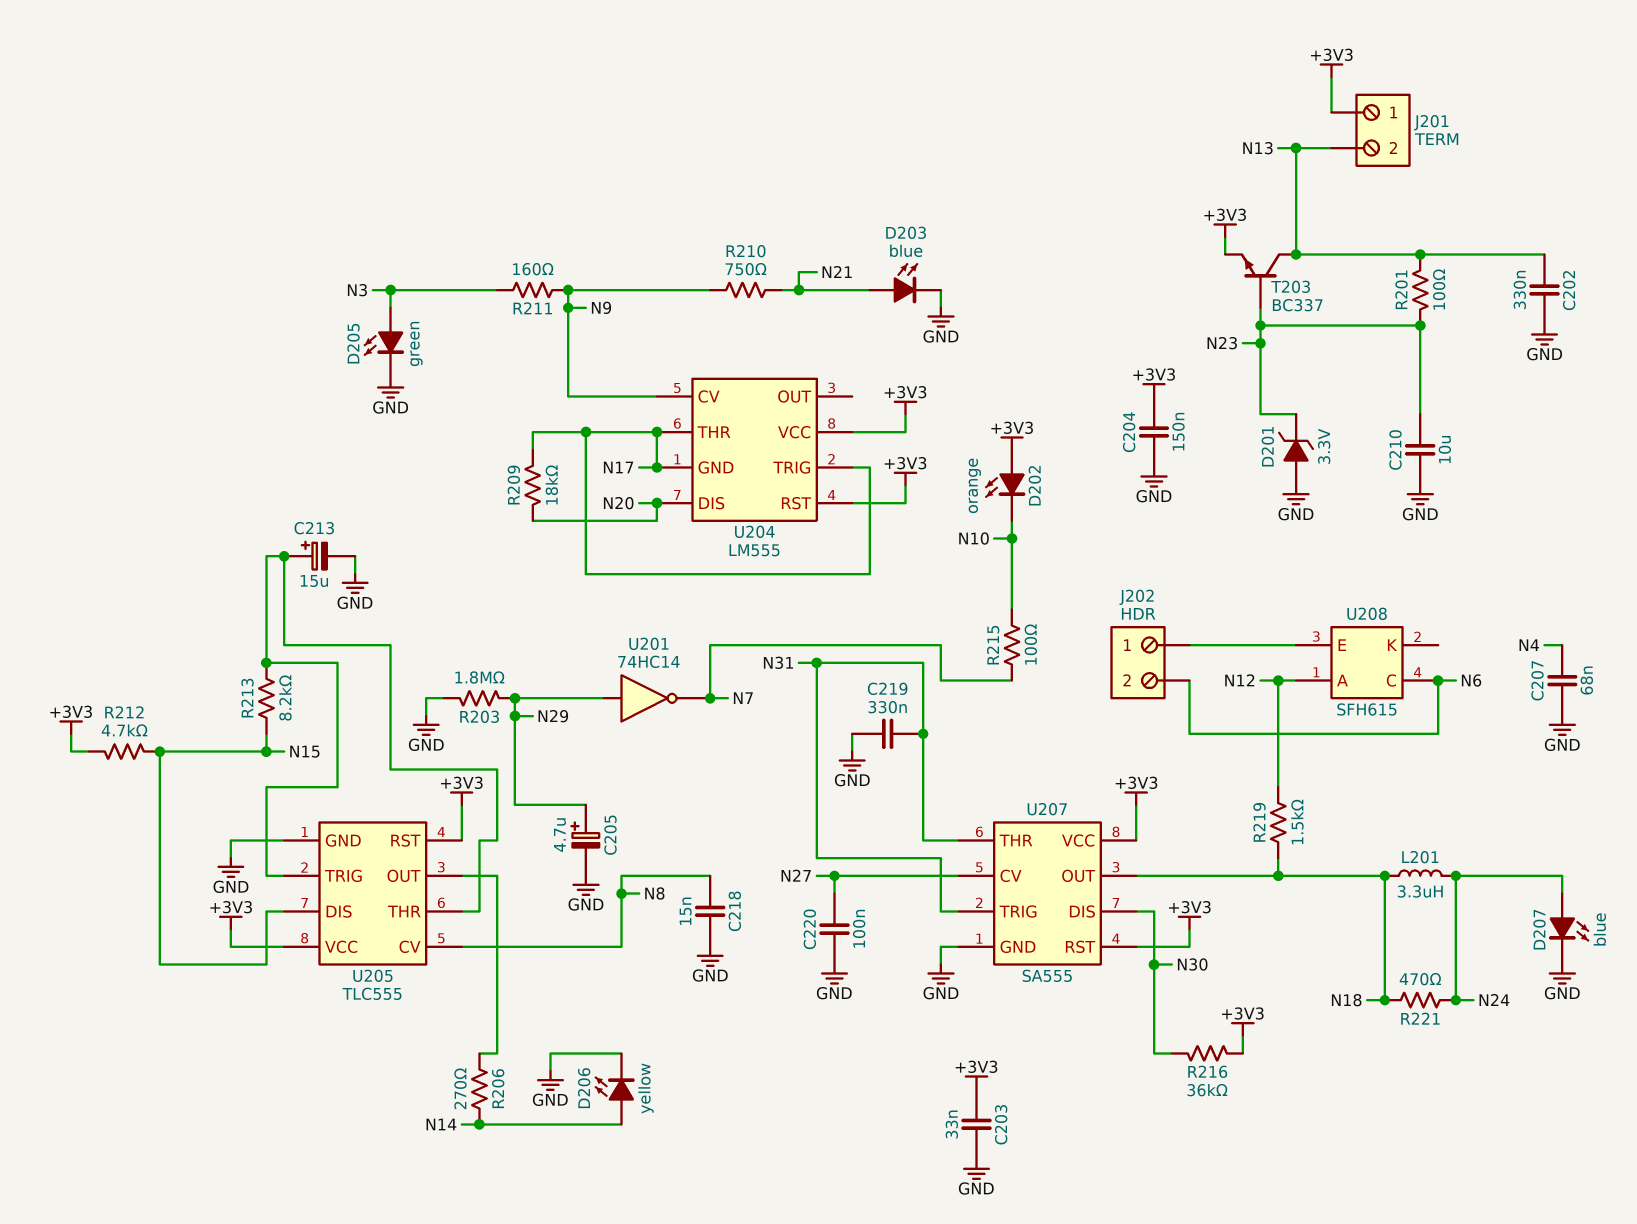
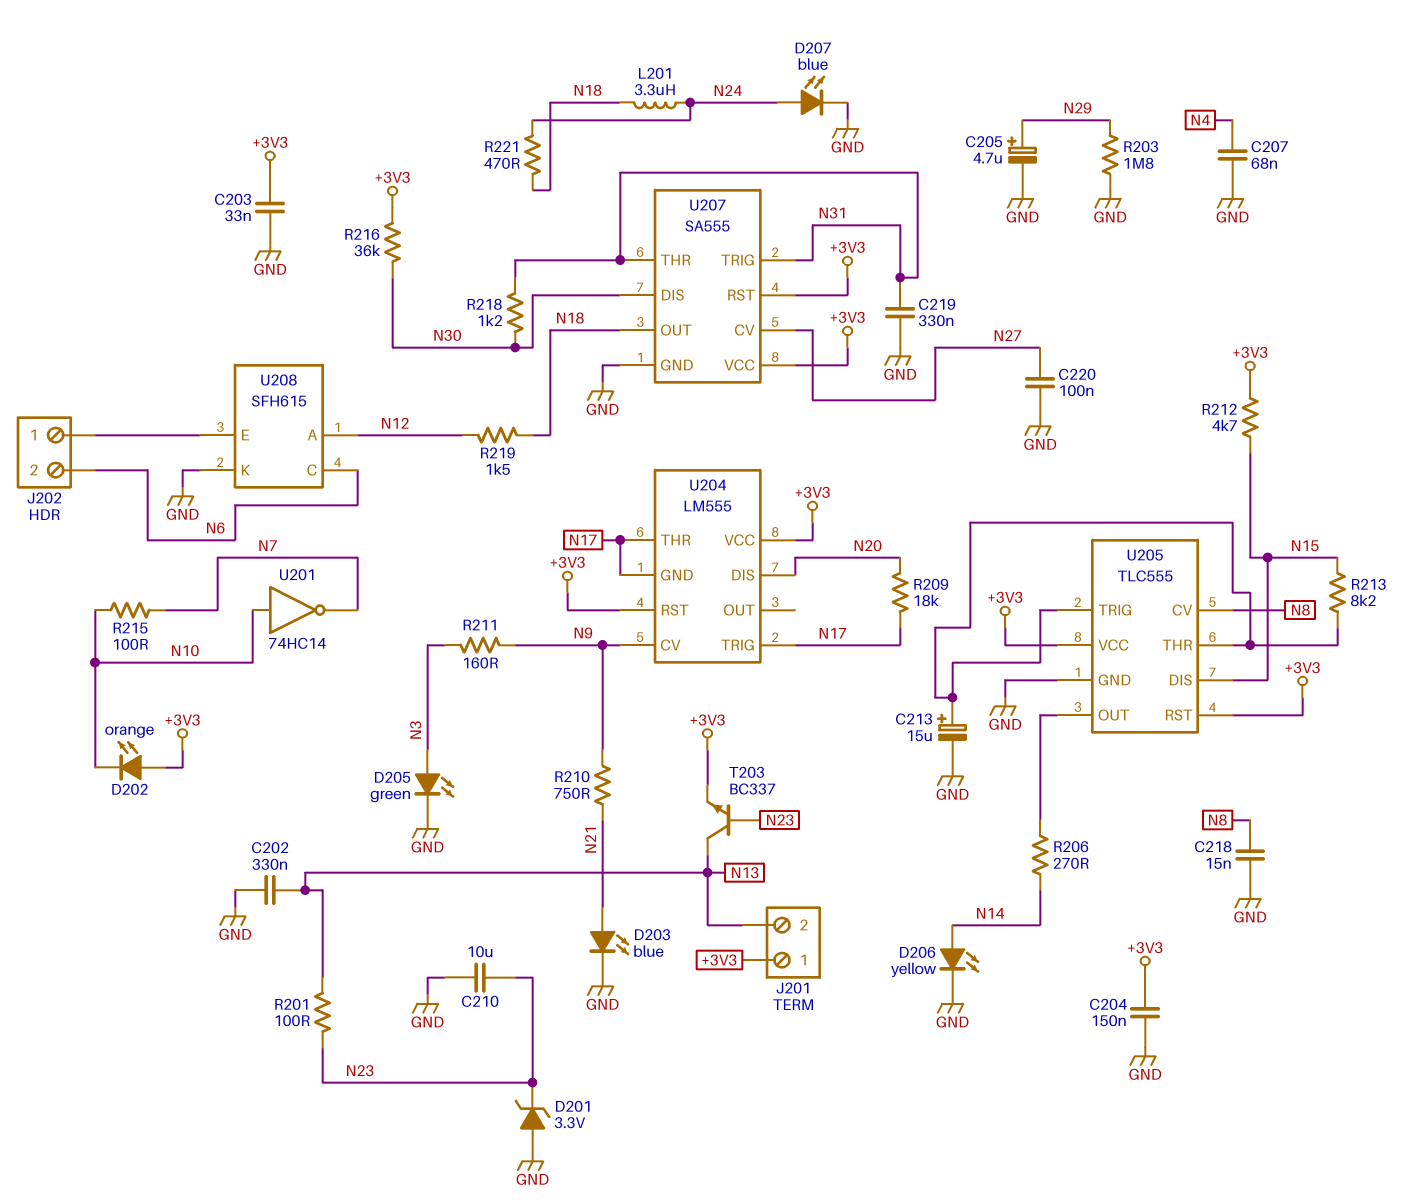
R218: none -> 1.2k (N30, N31)
U201: NOT 74HC14 (in N29, out N7) -> NOT 74HC14 (in N10, out N7)
U208 pin K: none -> GND

